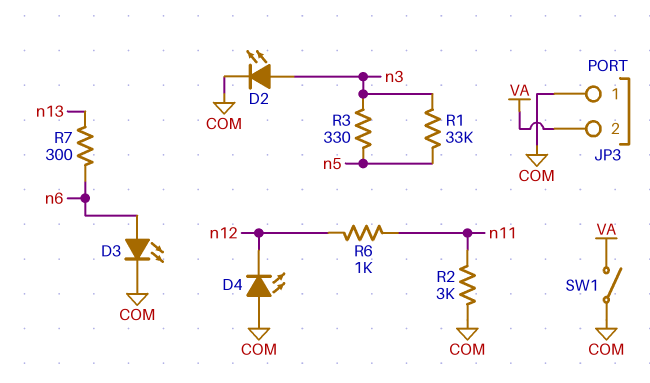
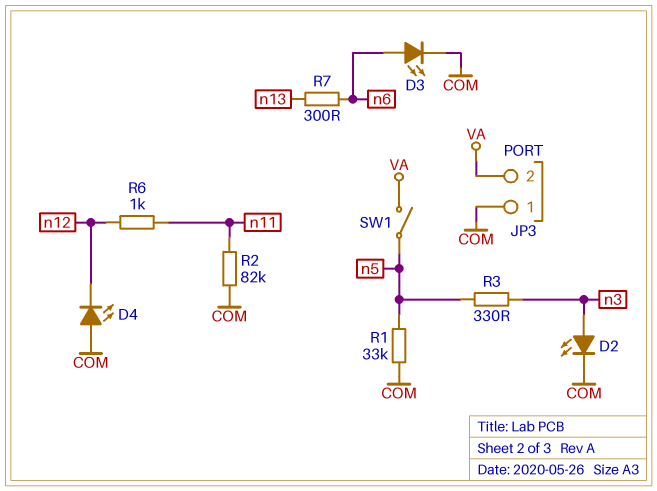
R1: 33k (n3, n5) -> 33k (COM, n5)
R2: 3k (COM, n11) -> 82k (COM, n11)
SW1: switch (COM, VA) -> switch (VA, n5)

